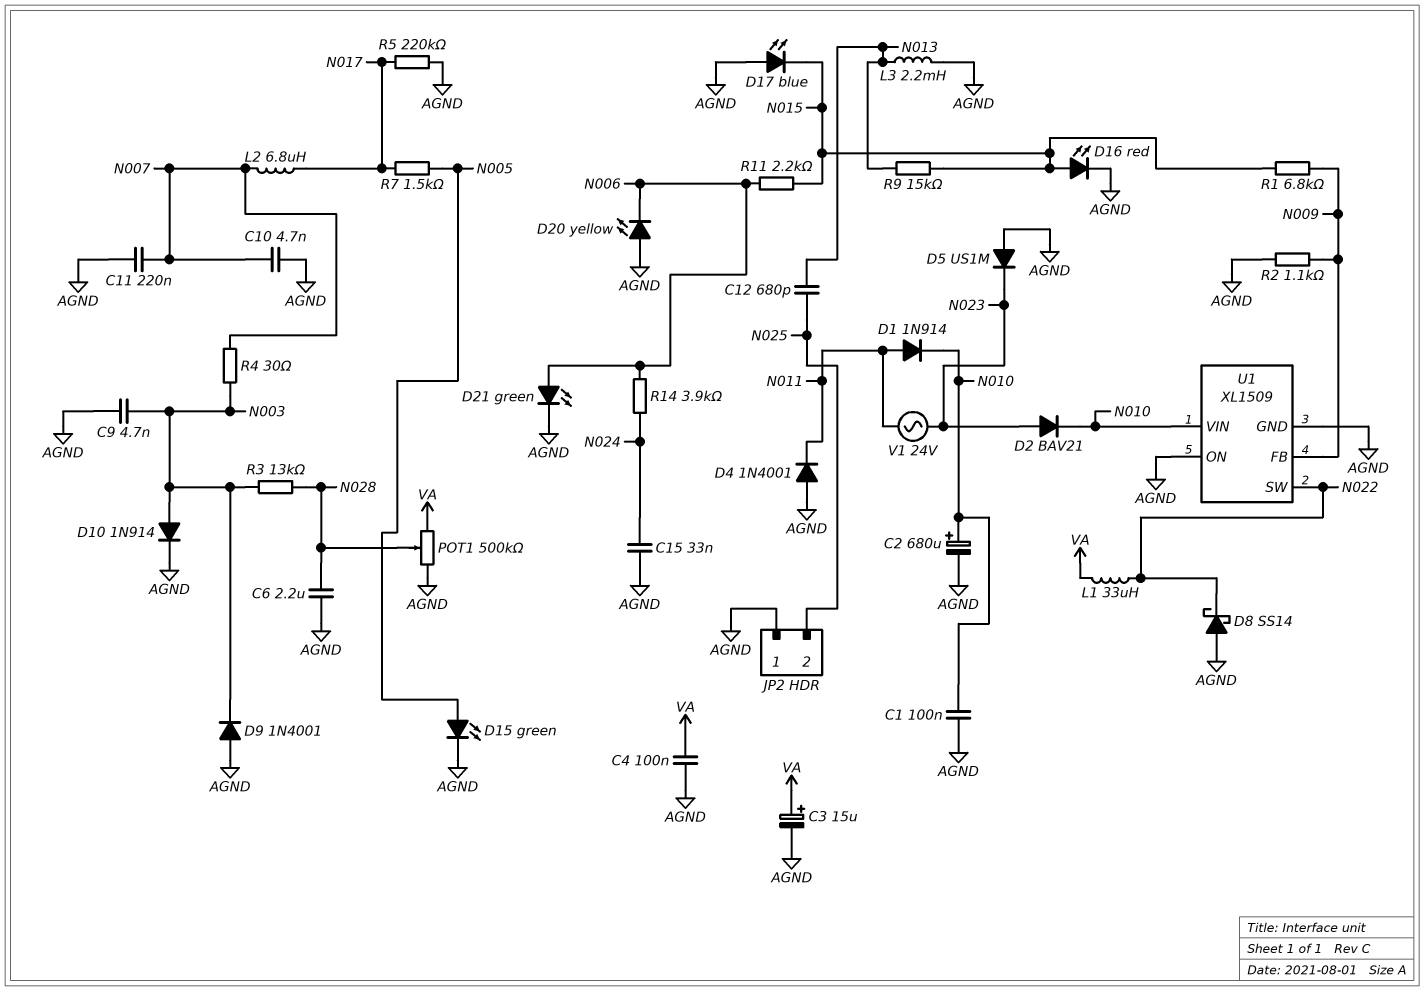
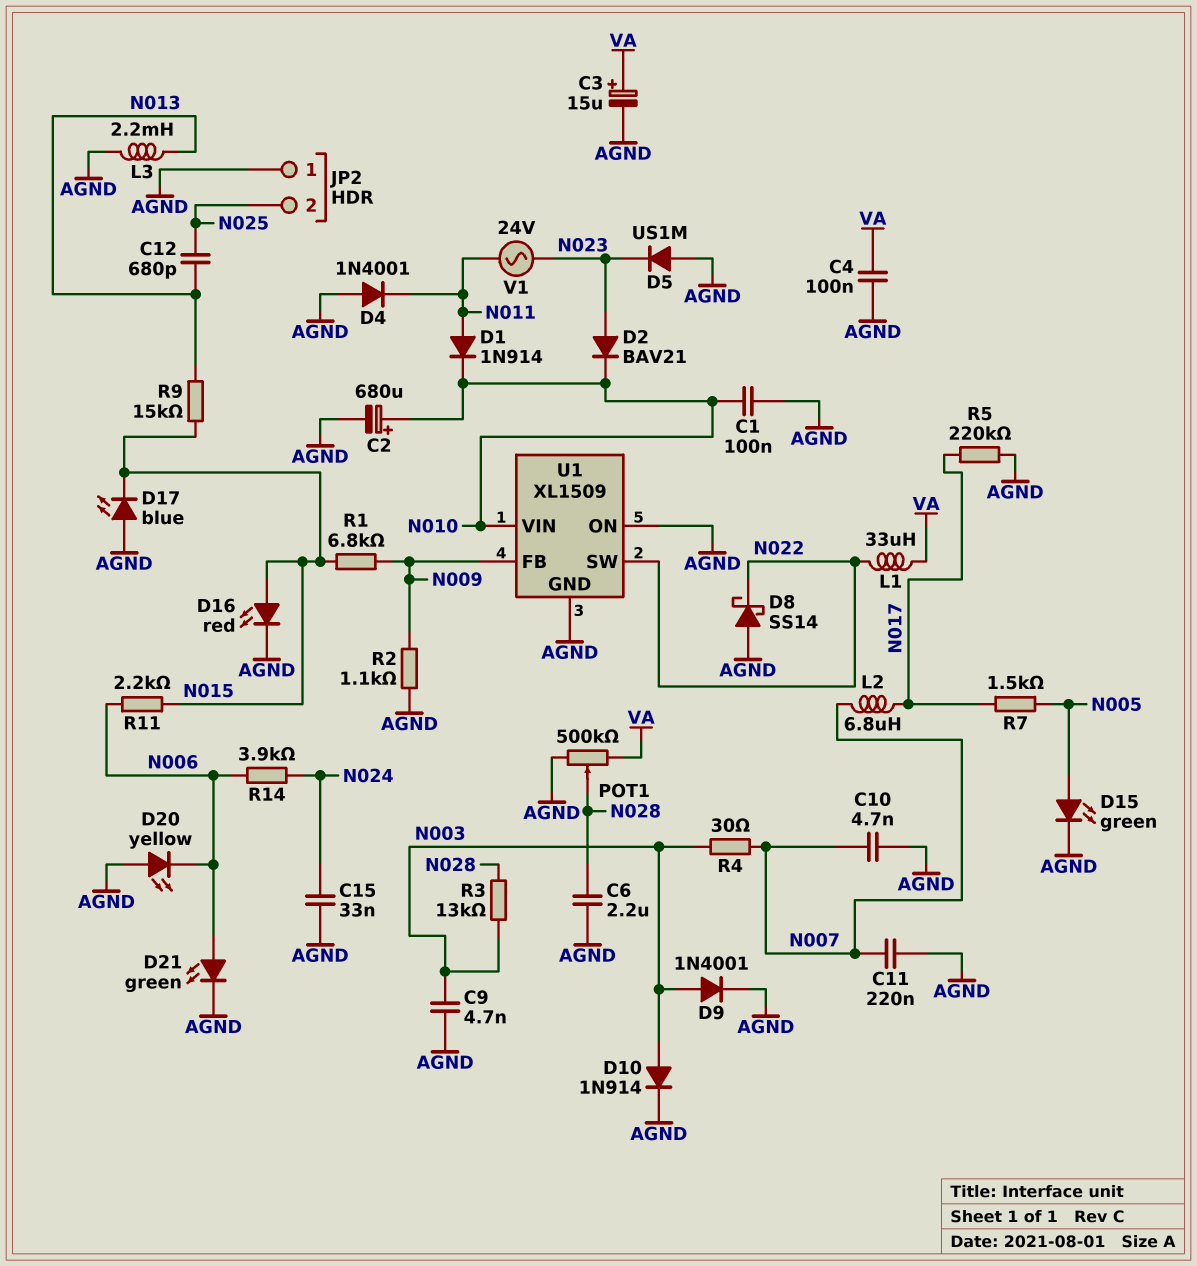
D9: diode 1N4001 (A AGND, K N003) -> diode 1N4001 (A N003, K AGND)

